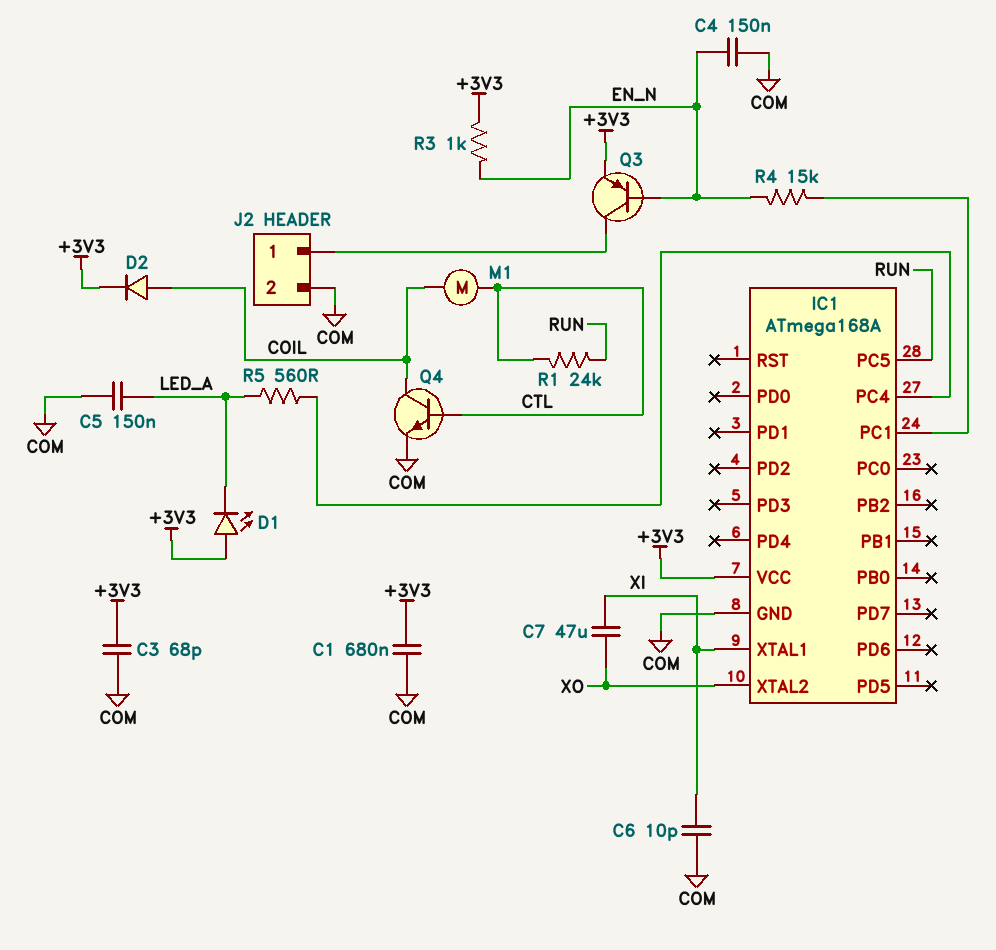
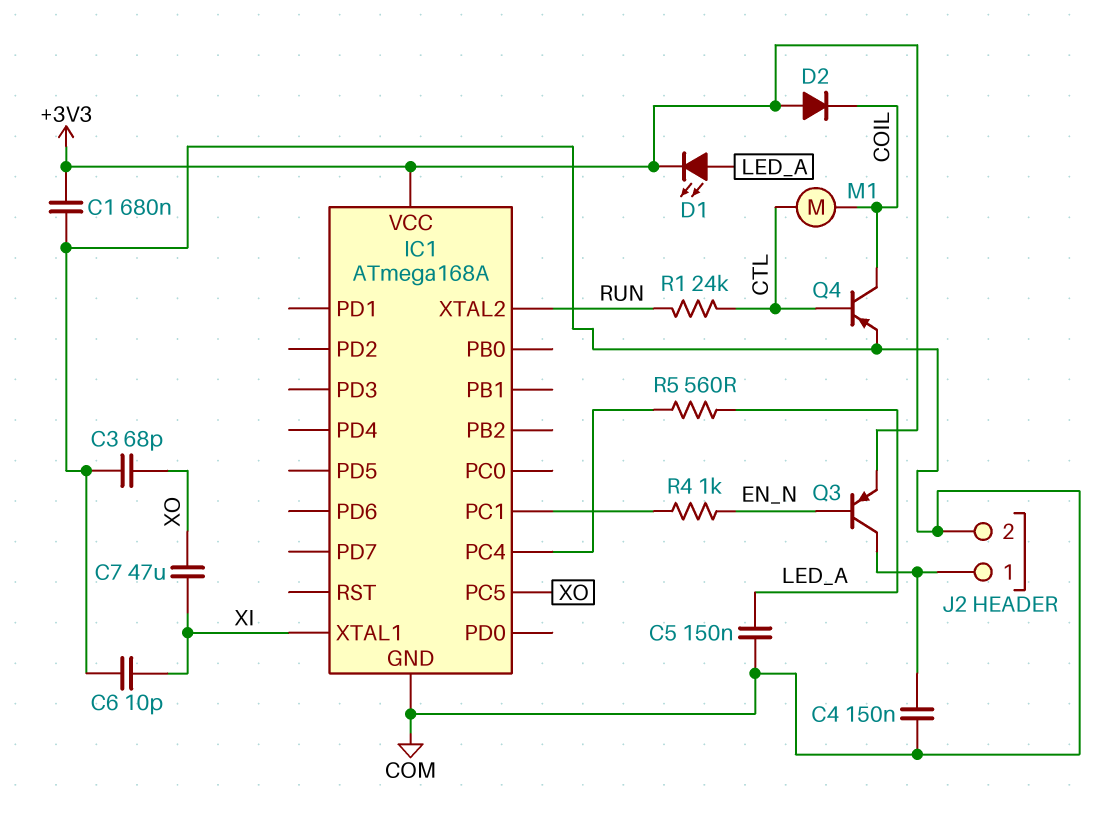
C3: 68pF (+3V3, COM) -> 68pF (COM, XO)
C4: 150nF (COM, EN_N) -> 150nF (COM, J2/1)
D1: LED (A +3V3, K LED_A) -> LED (A LED_A, K +3V3)
D2: diode (A COIL, K +3V3) -> diode (A +3V3, K COIL)
IC1 pin PC5: RUN -> XO
IC1 pin XTAL2: XO -> RUN
Q4: NPN (B CTL, C COIL, E COM) -> PNP (B CTL, C COIL, E COM)
R3: 1k (+3V3, EN_N) -> none
R4: 15k (EN_N, IC1/PC1) -> 1k (EN_N, IC1/PC1)

